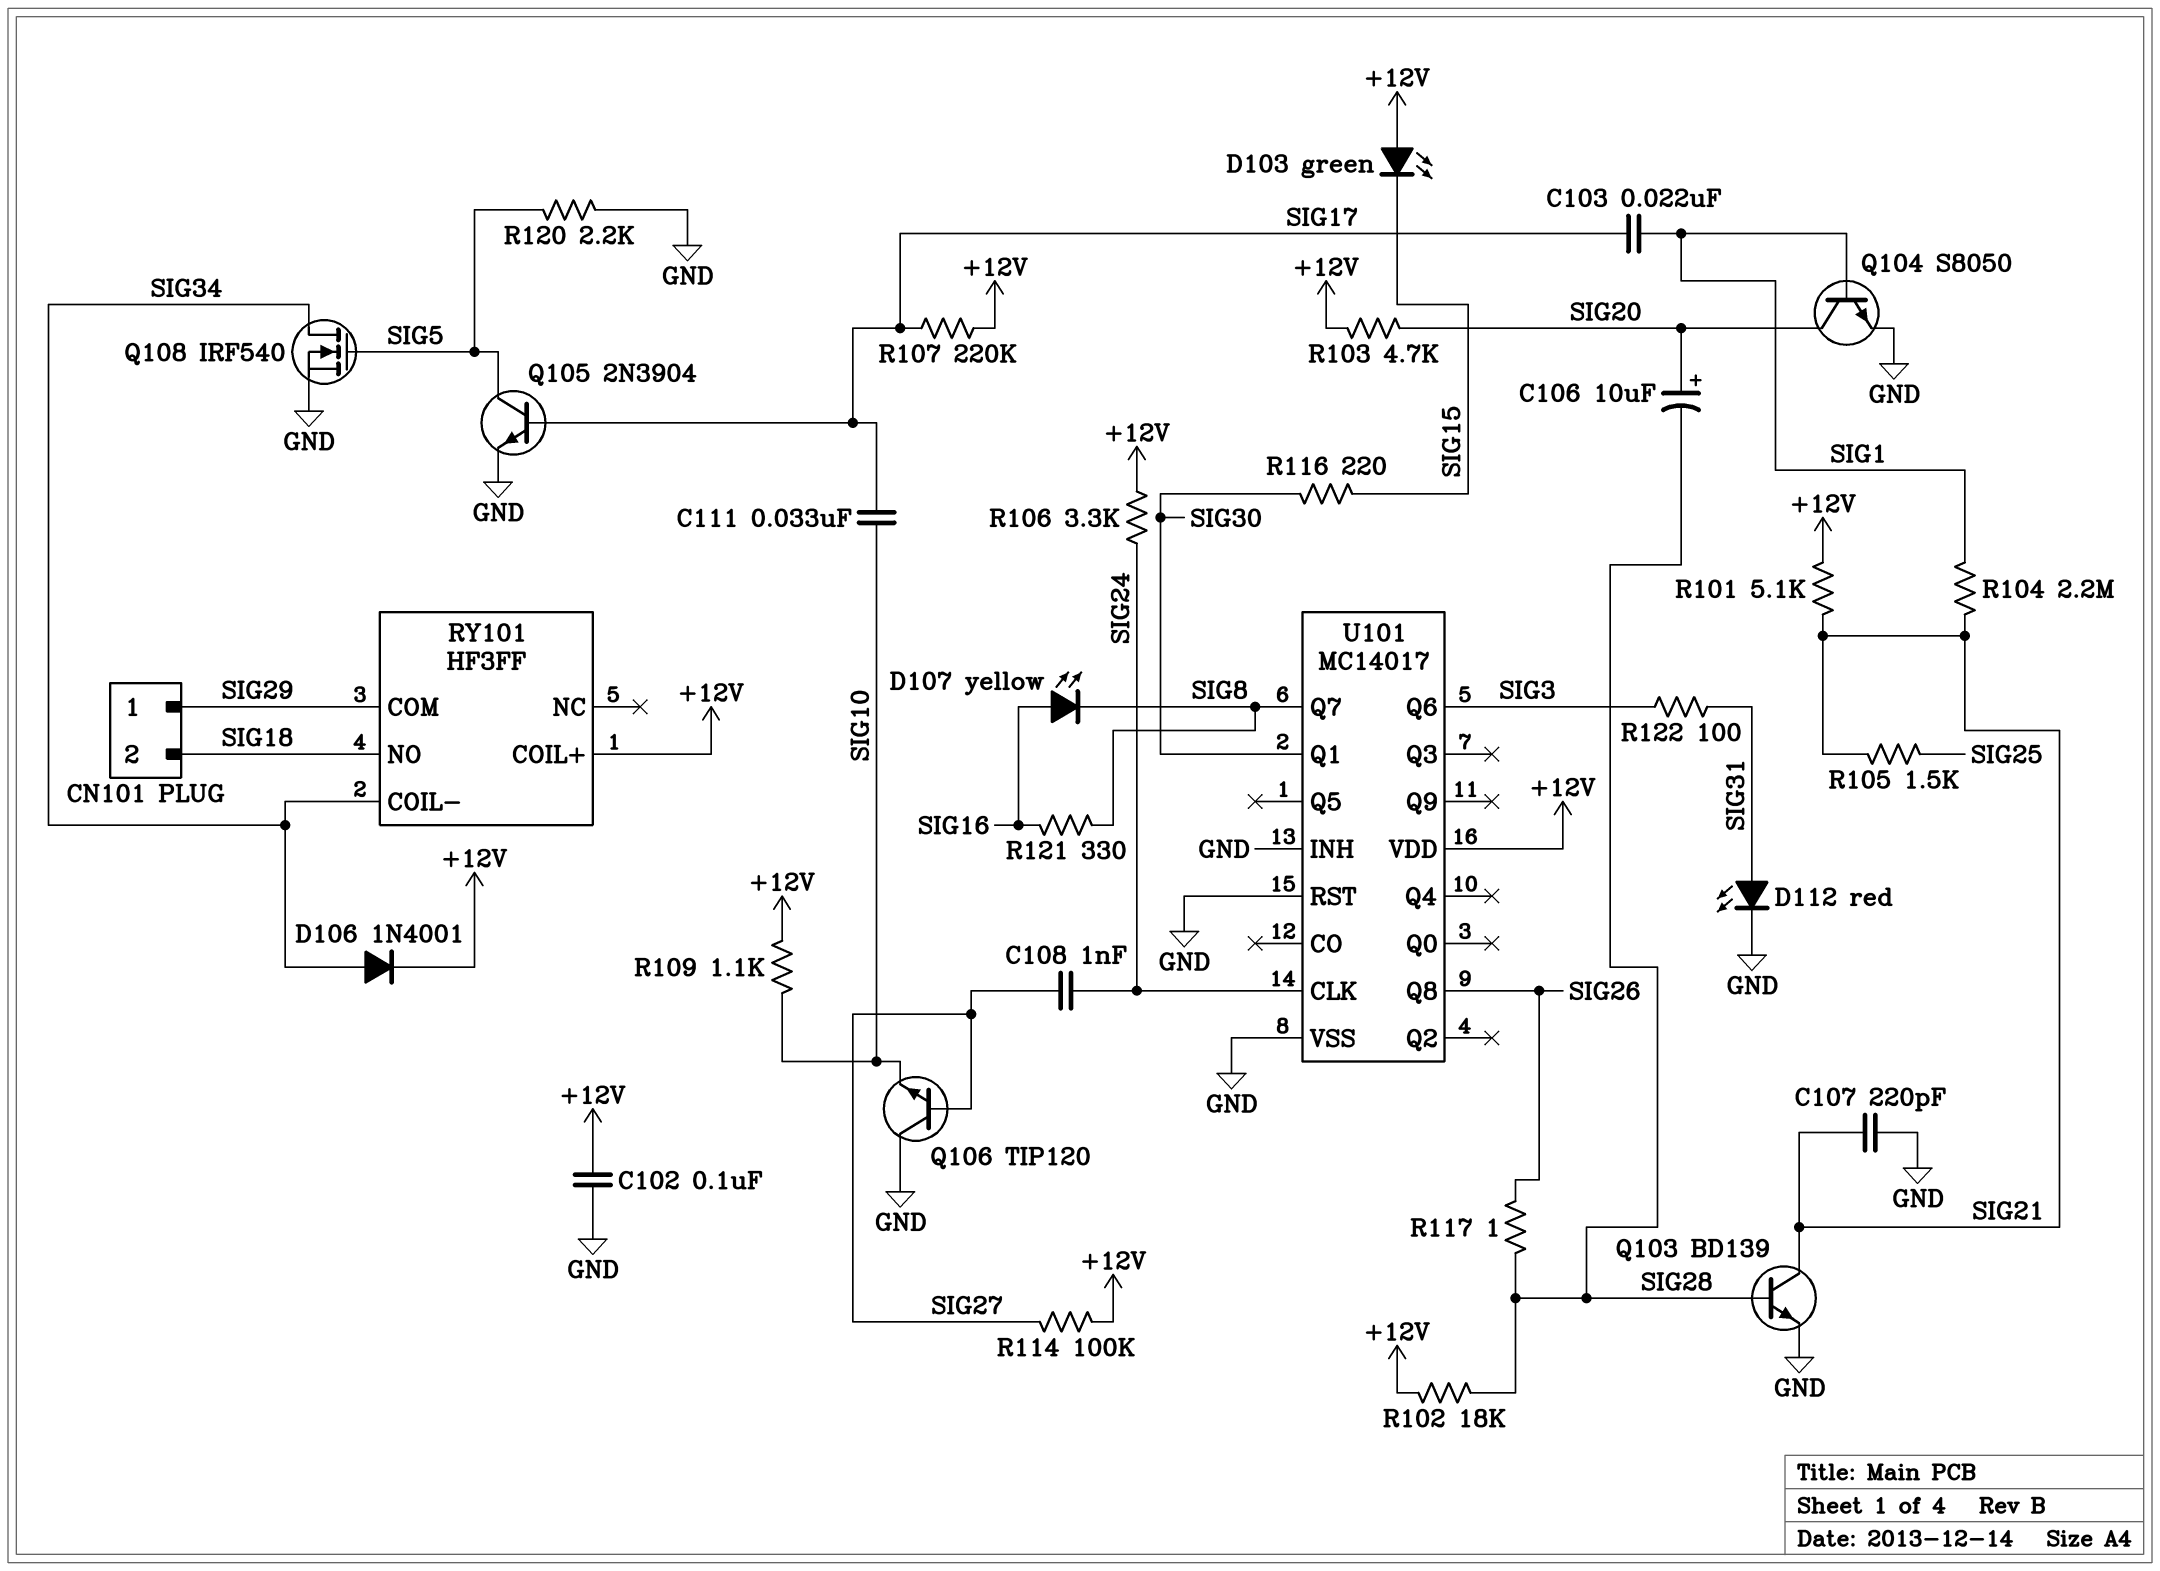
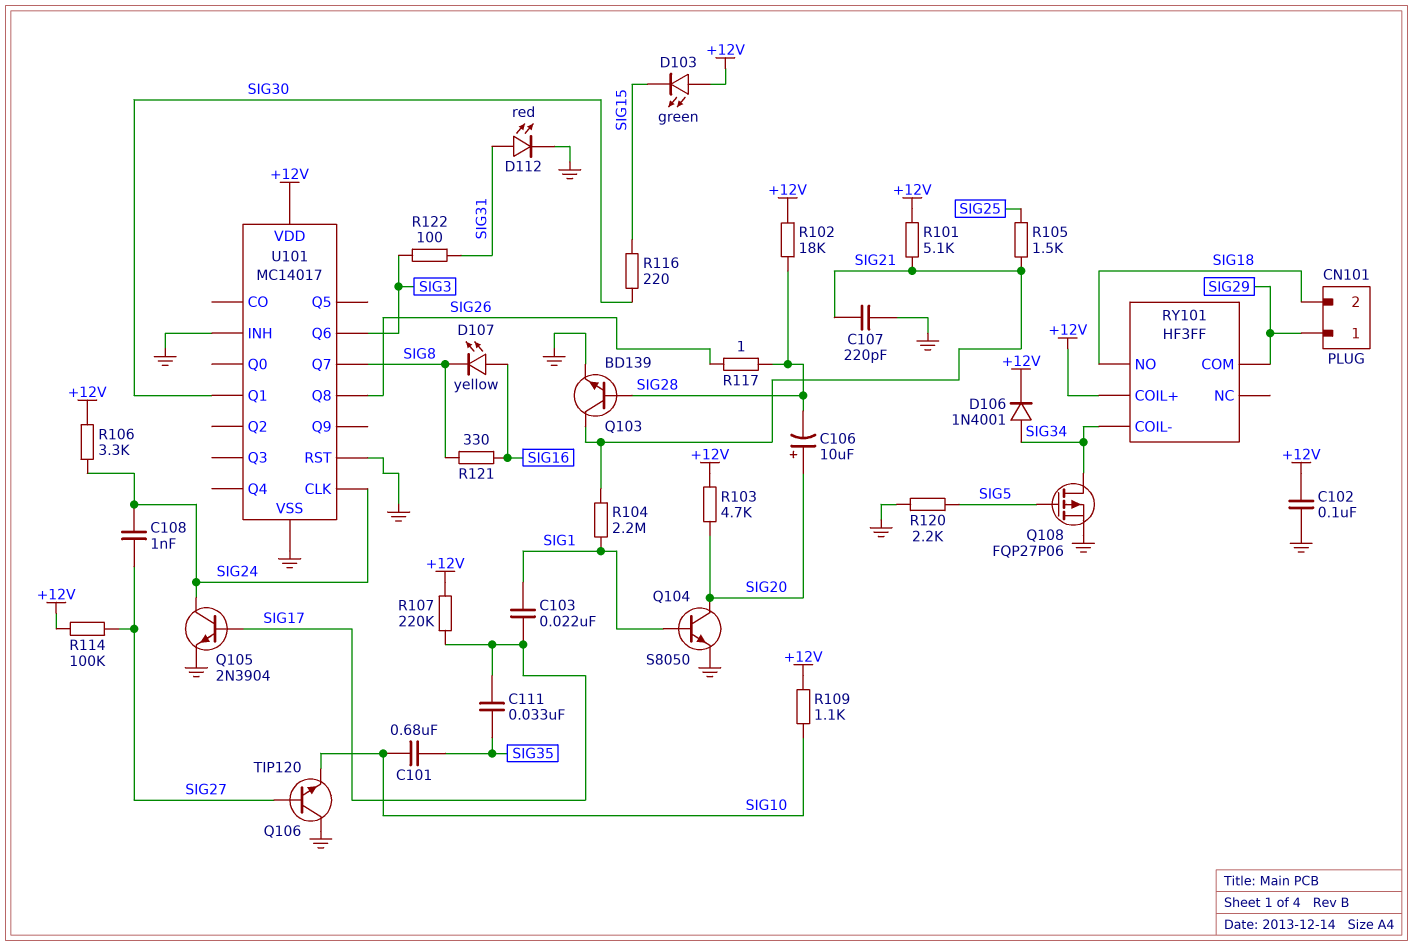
C101: none -> 680nF (SIG10, SIG35)
C111: 33nF (SIG10, SIG17) -> 33nF (SIG17, SIG35)
Q105: NPN 2N3904 (B SIG17, C SIG5, E GND) -> NPN 2N3904 (B SIG17, C SIG24, E GND)
Q108: NMOS IRF540 (G SIG5, D SIG34, S GND) -> PMOS FQP27P06 (G SIG5, D SIG34, S GND)

